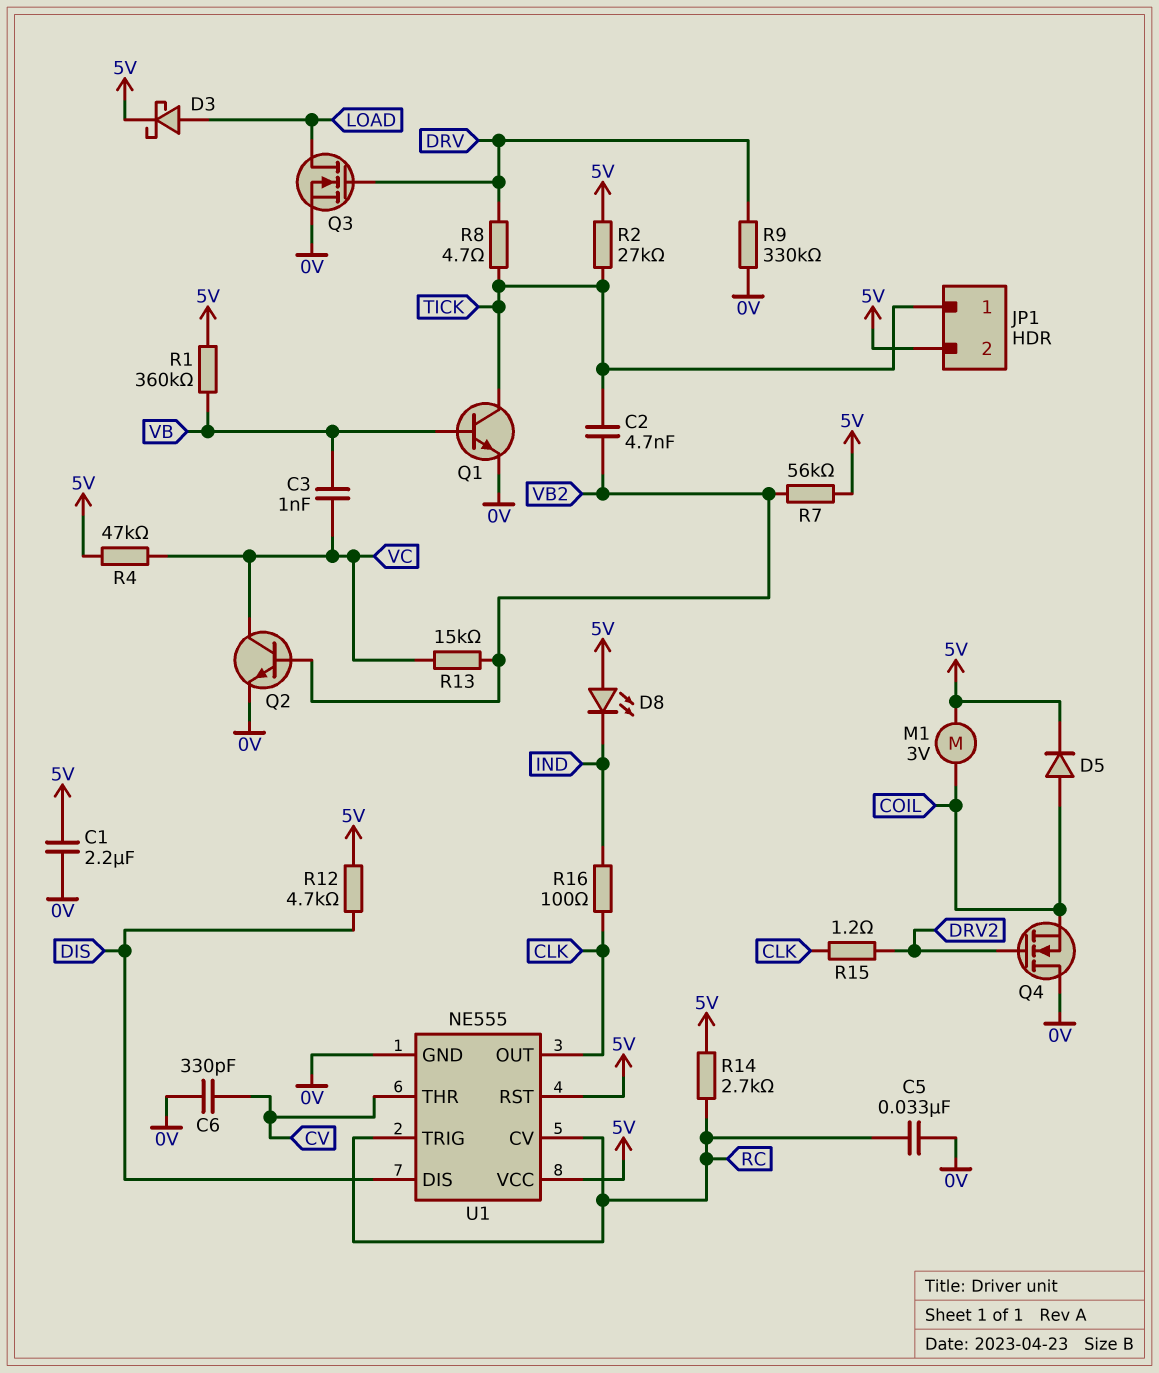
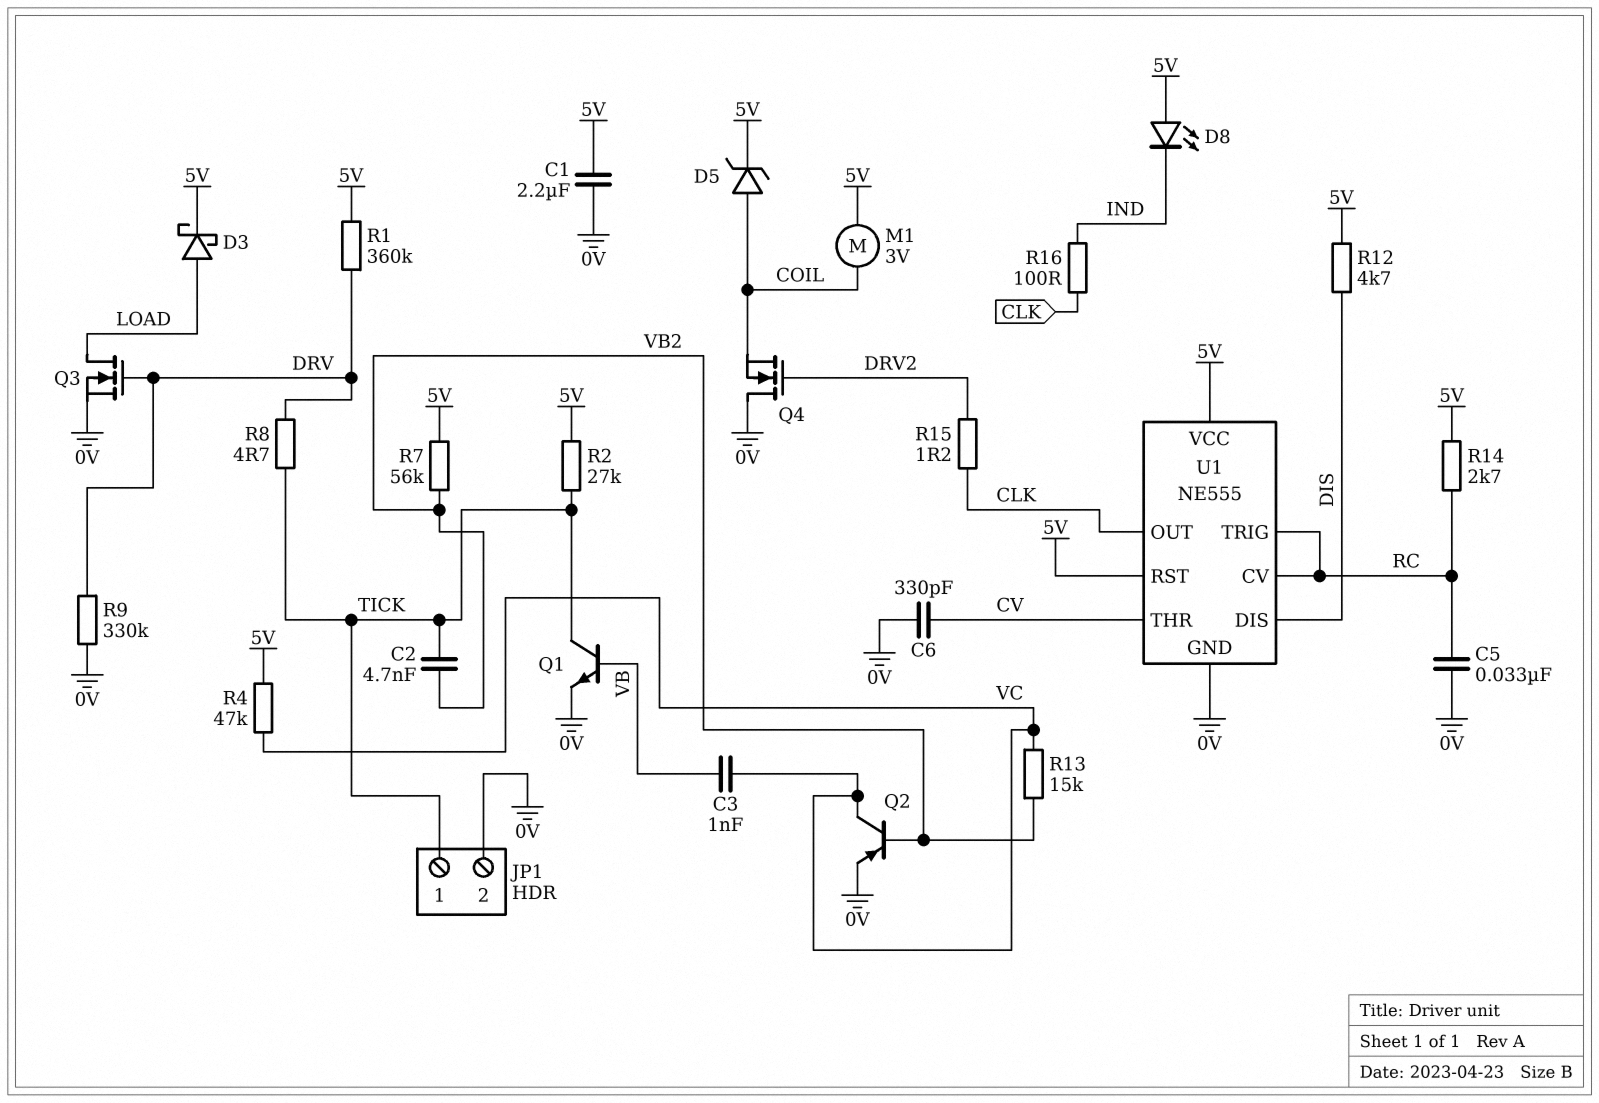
D5: diode (A COIL, K 5V) -> zener (A COIL, K 5V)
JP1 pin 2: 5V -> 0V
Q2: NPN (B VB2, C VC, E 0V) -> PNP (B VB2, C VC, E 0V)
R1: 360k (5V, VB) -> 360k (5V, DRV)

